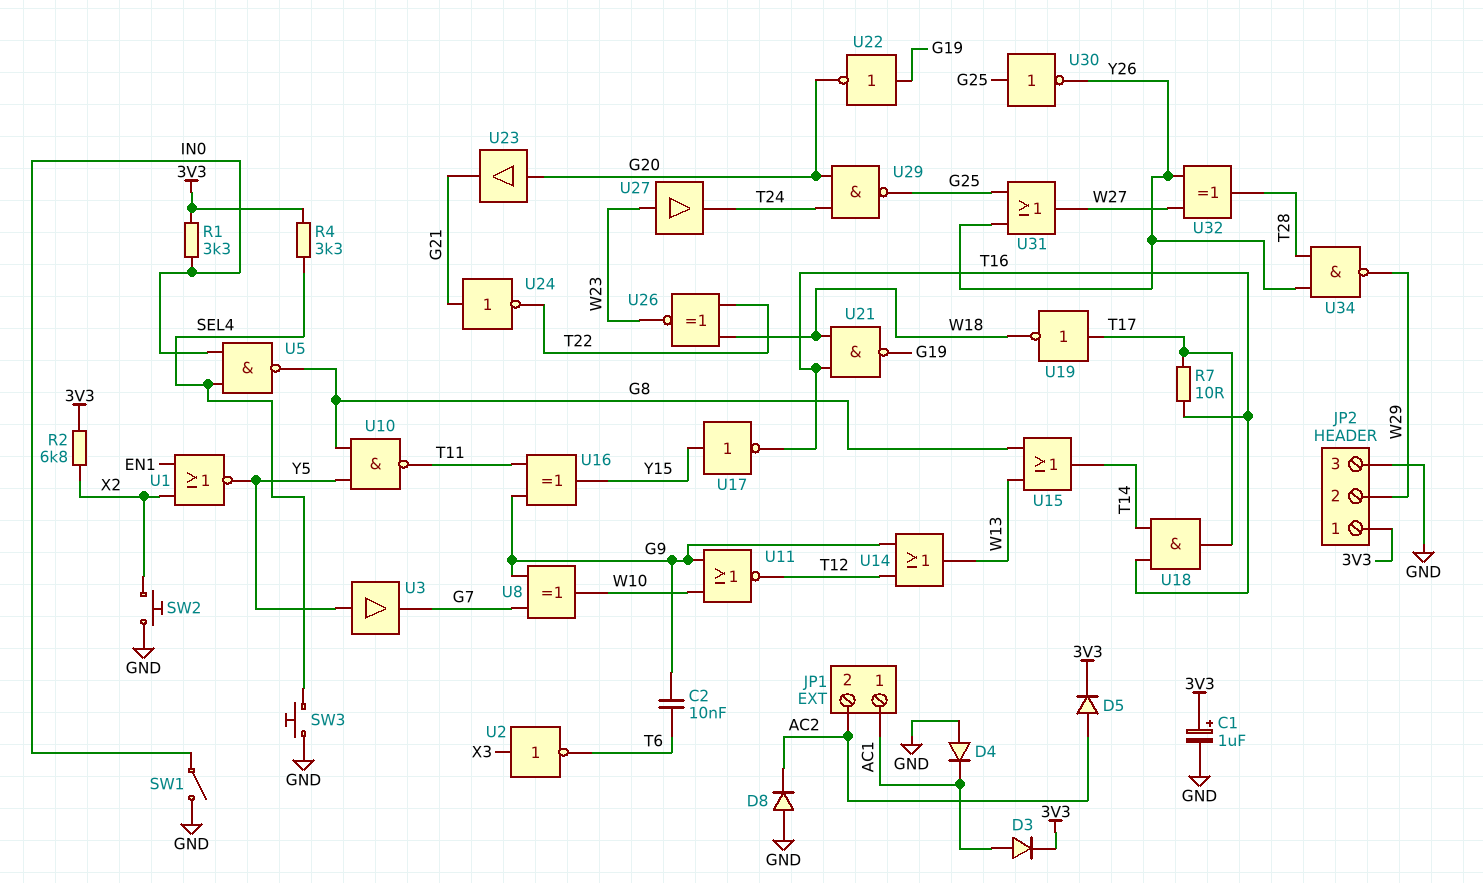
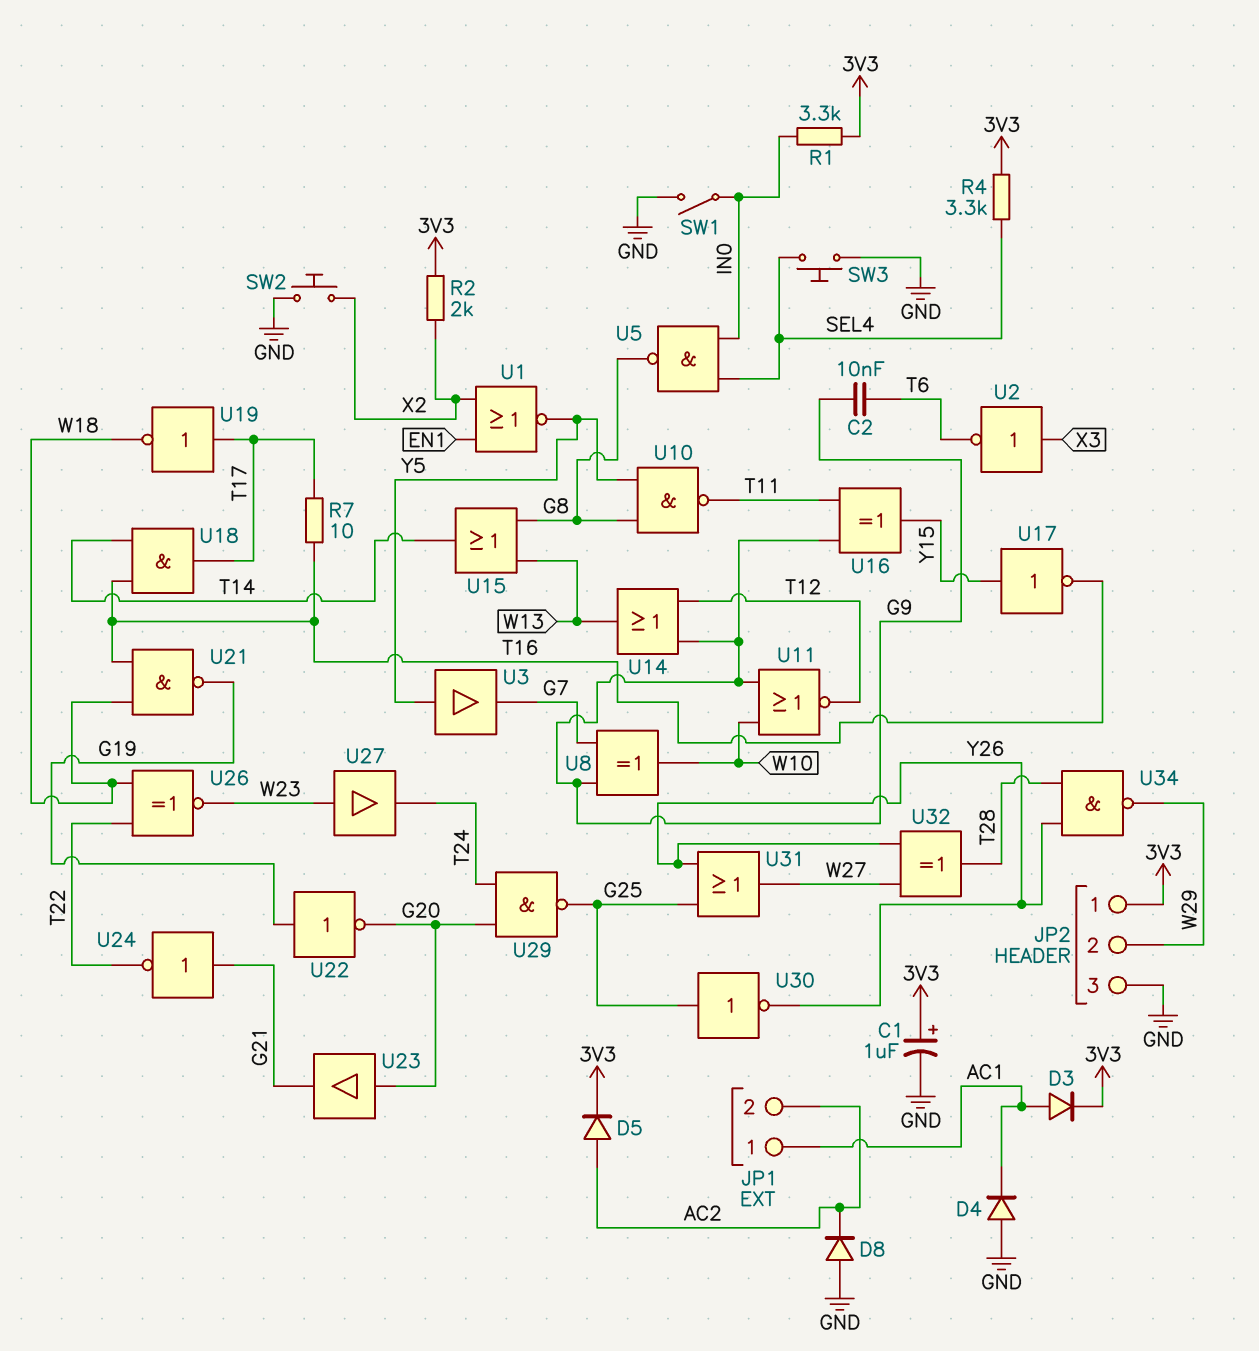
R2: 6.8k (3V3, X2) -> 2k (3V3, X2)

